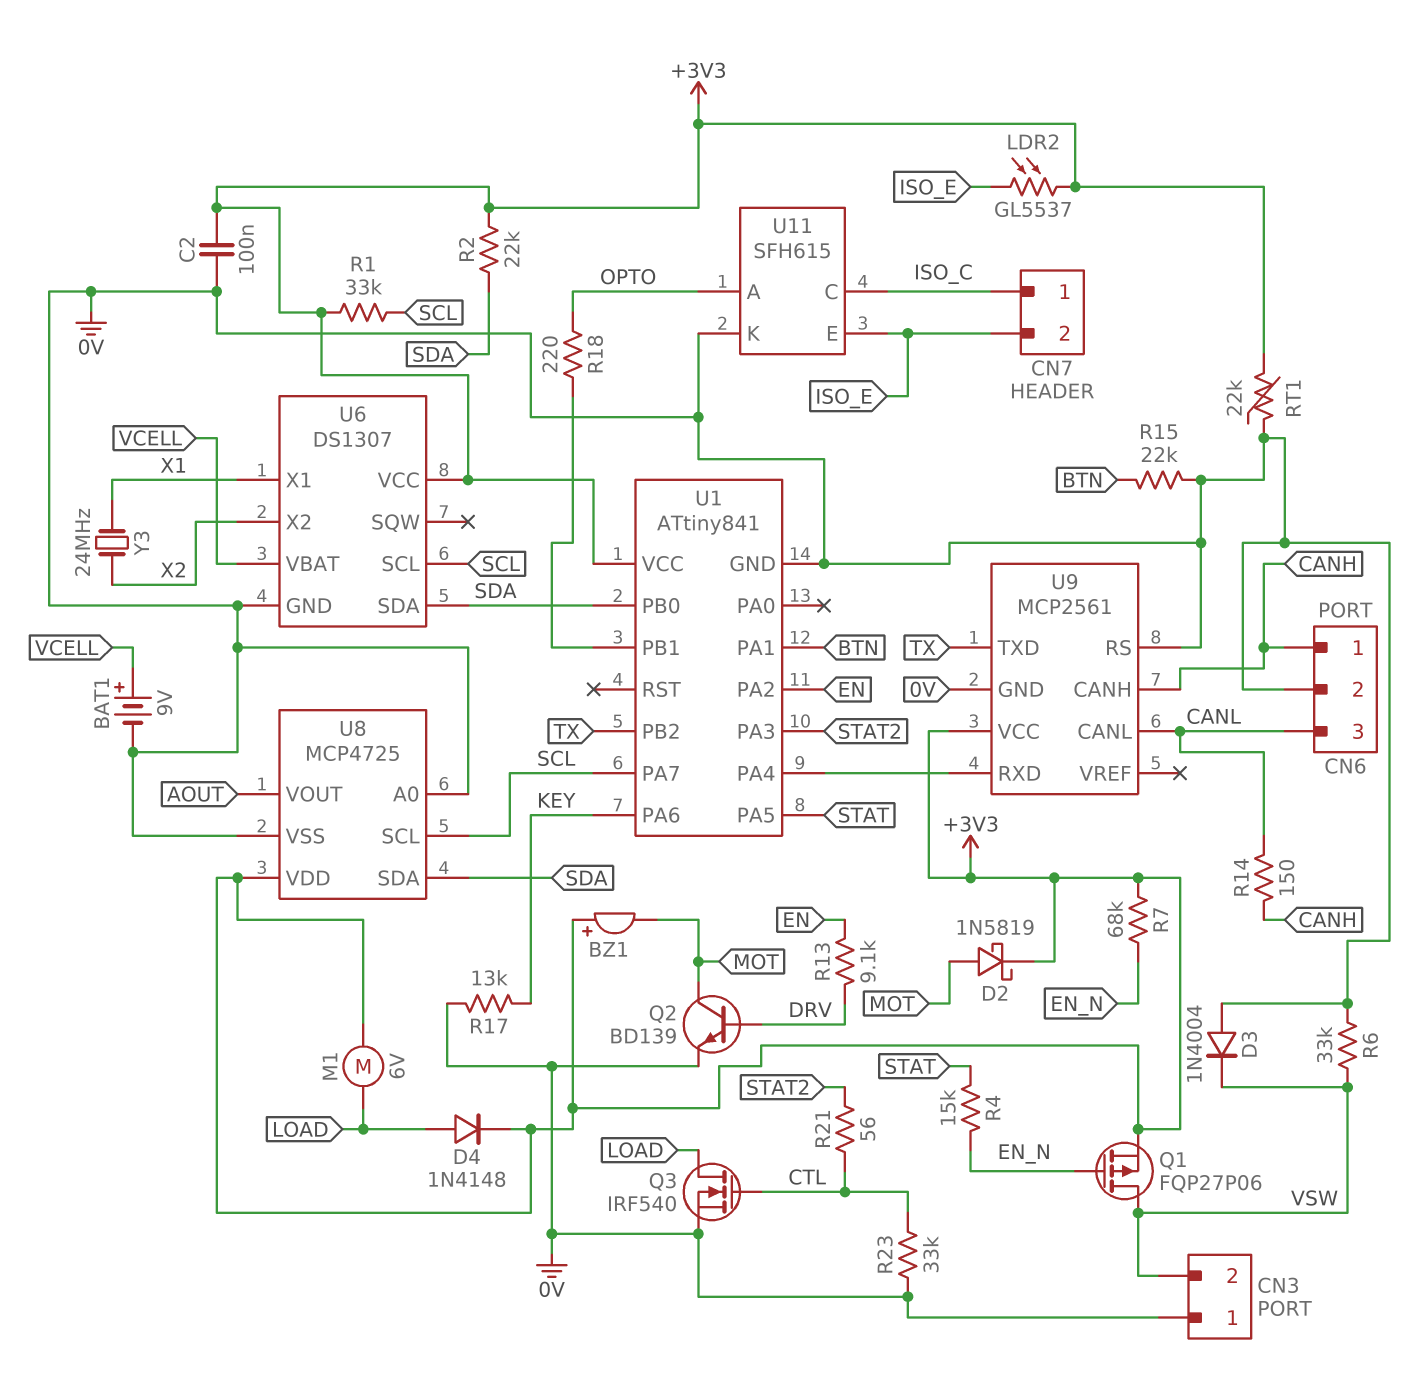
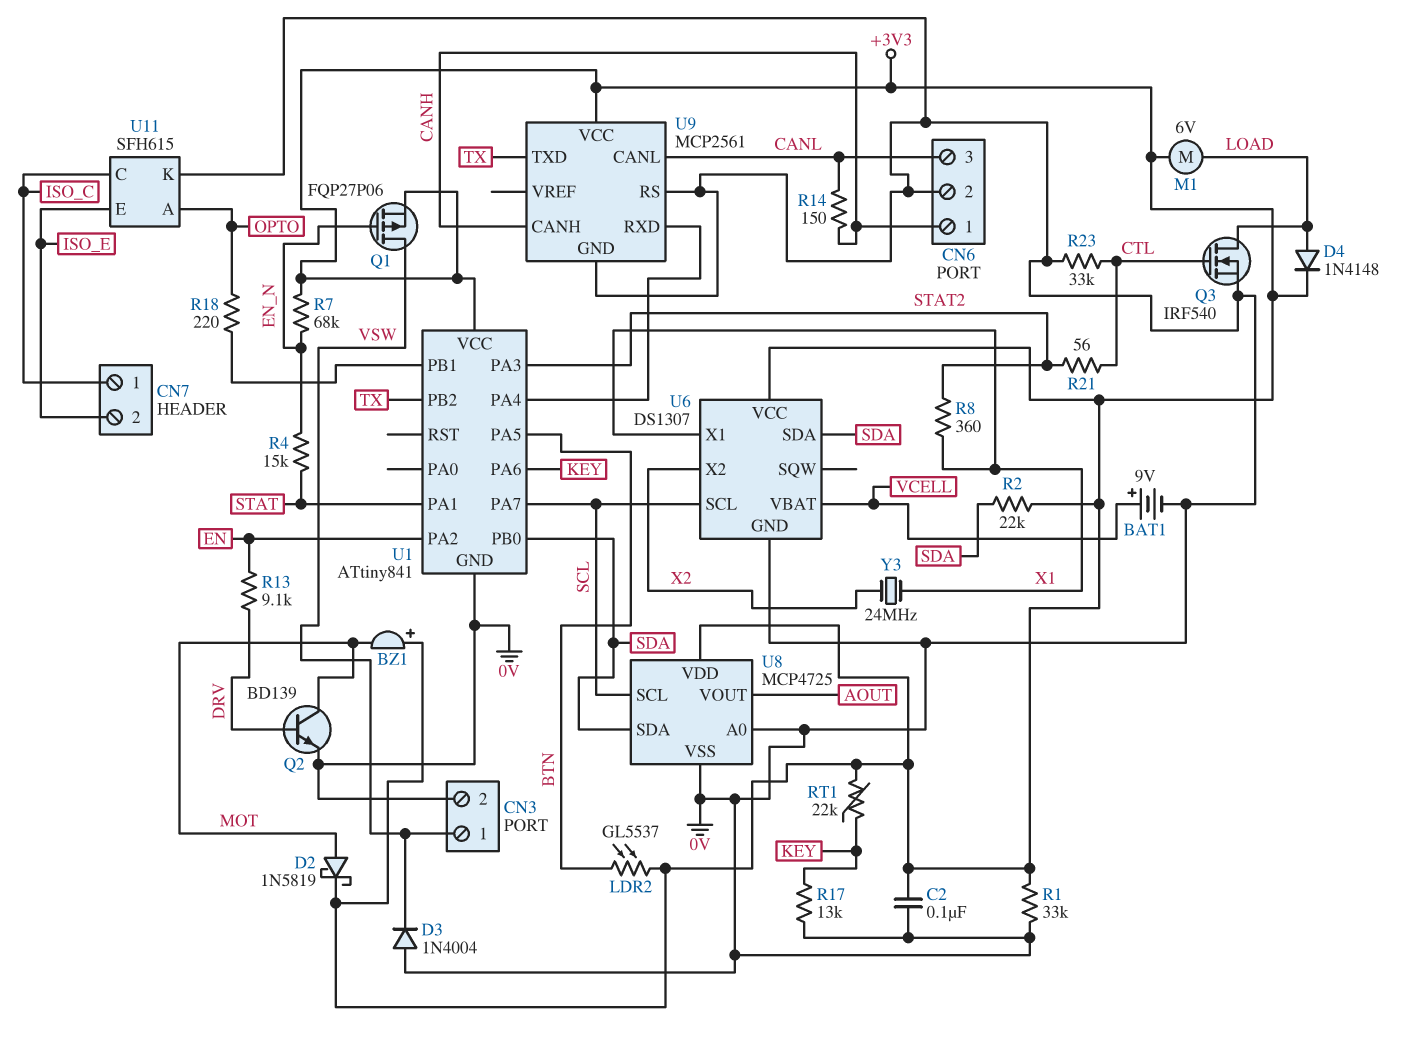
CN3 pin 1: 0V -> VSW
CN3 pin 2: VSW -> 0V
LDR2: GL5537 (+3V3, ISO_E) -> GL5537 (+3V3, BTN)
R1: 33k (+3V3, SCL) -> 33k (+3V3, 0V)
R6: 33k (0V, VSW) -> none
R8: none -> 360 (STAT2, X1)
R15: 22k (0V, BTN) -> none
RT1: 22k (+3V3, 0V) -> 22k (+3V3, KEY)
U1 pin PA1: BTN -> STAT
U1 pin PA5: STAT -> BTN

